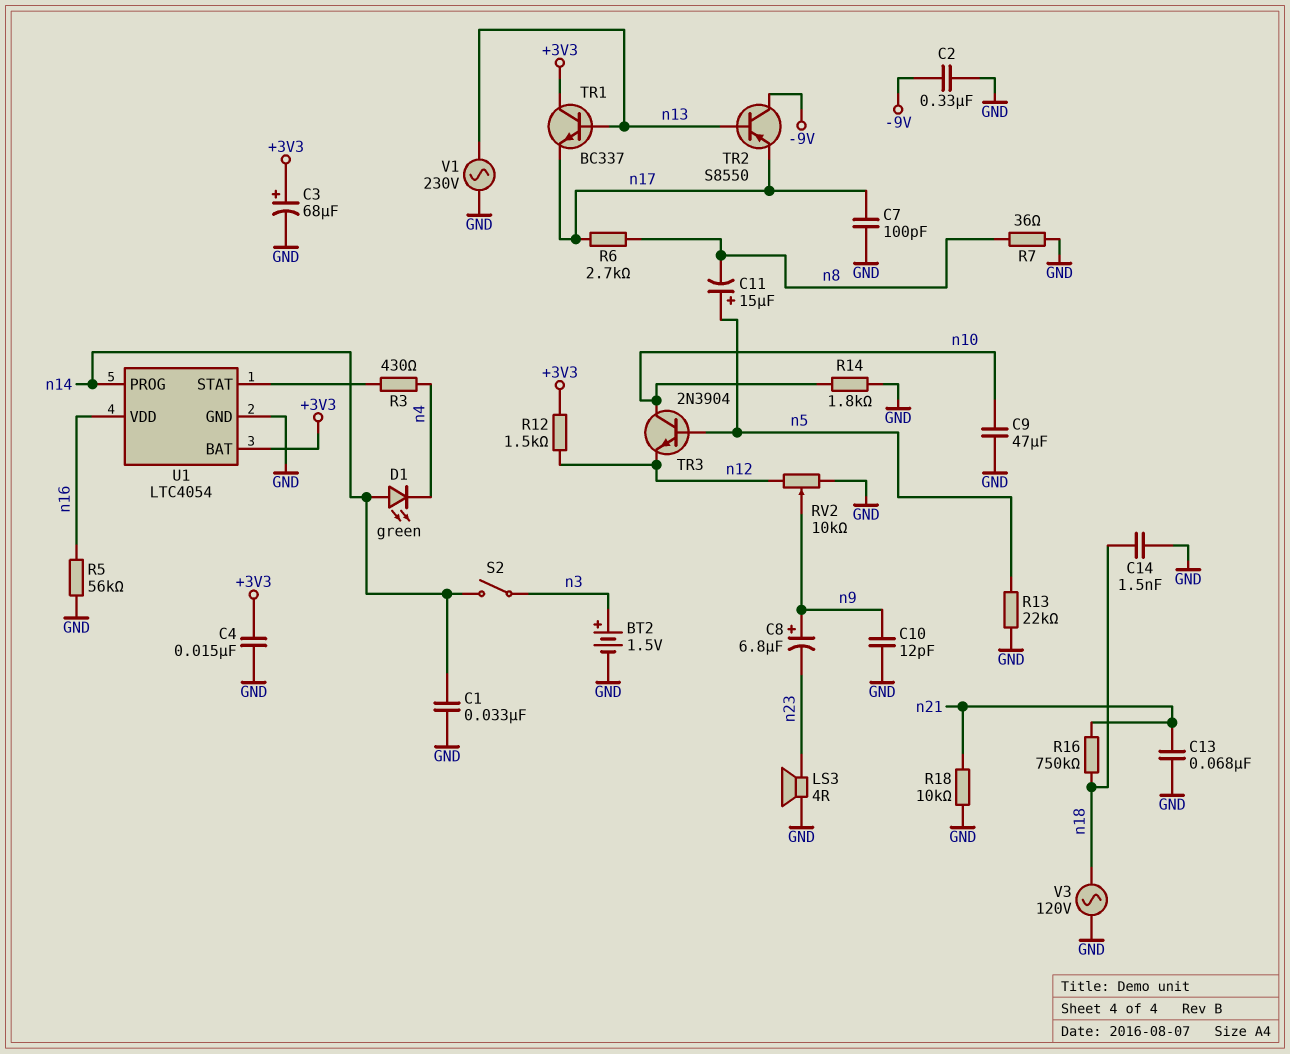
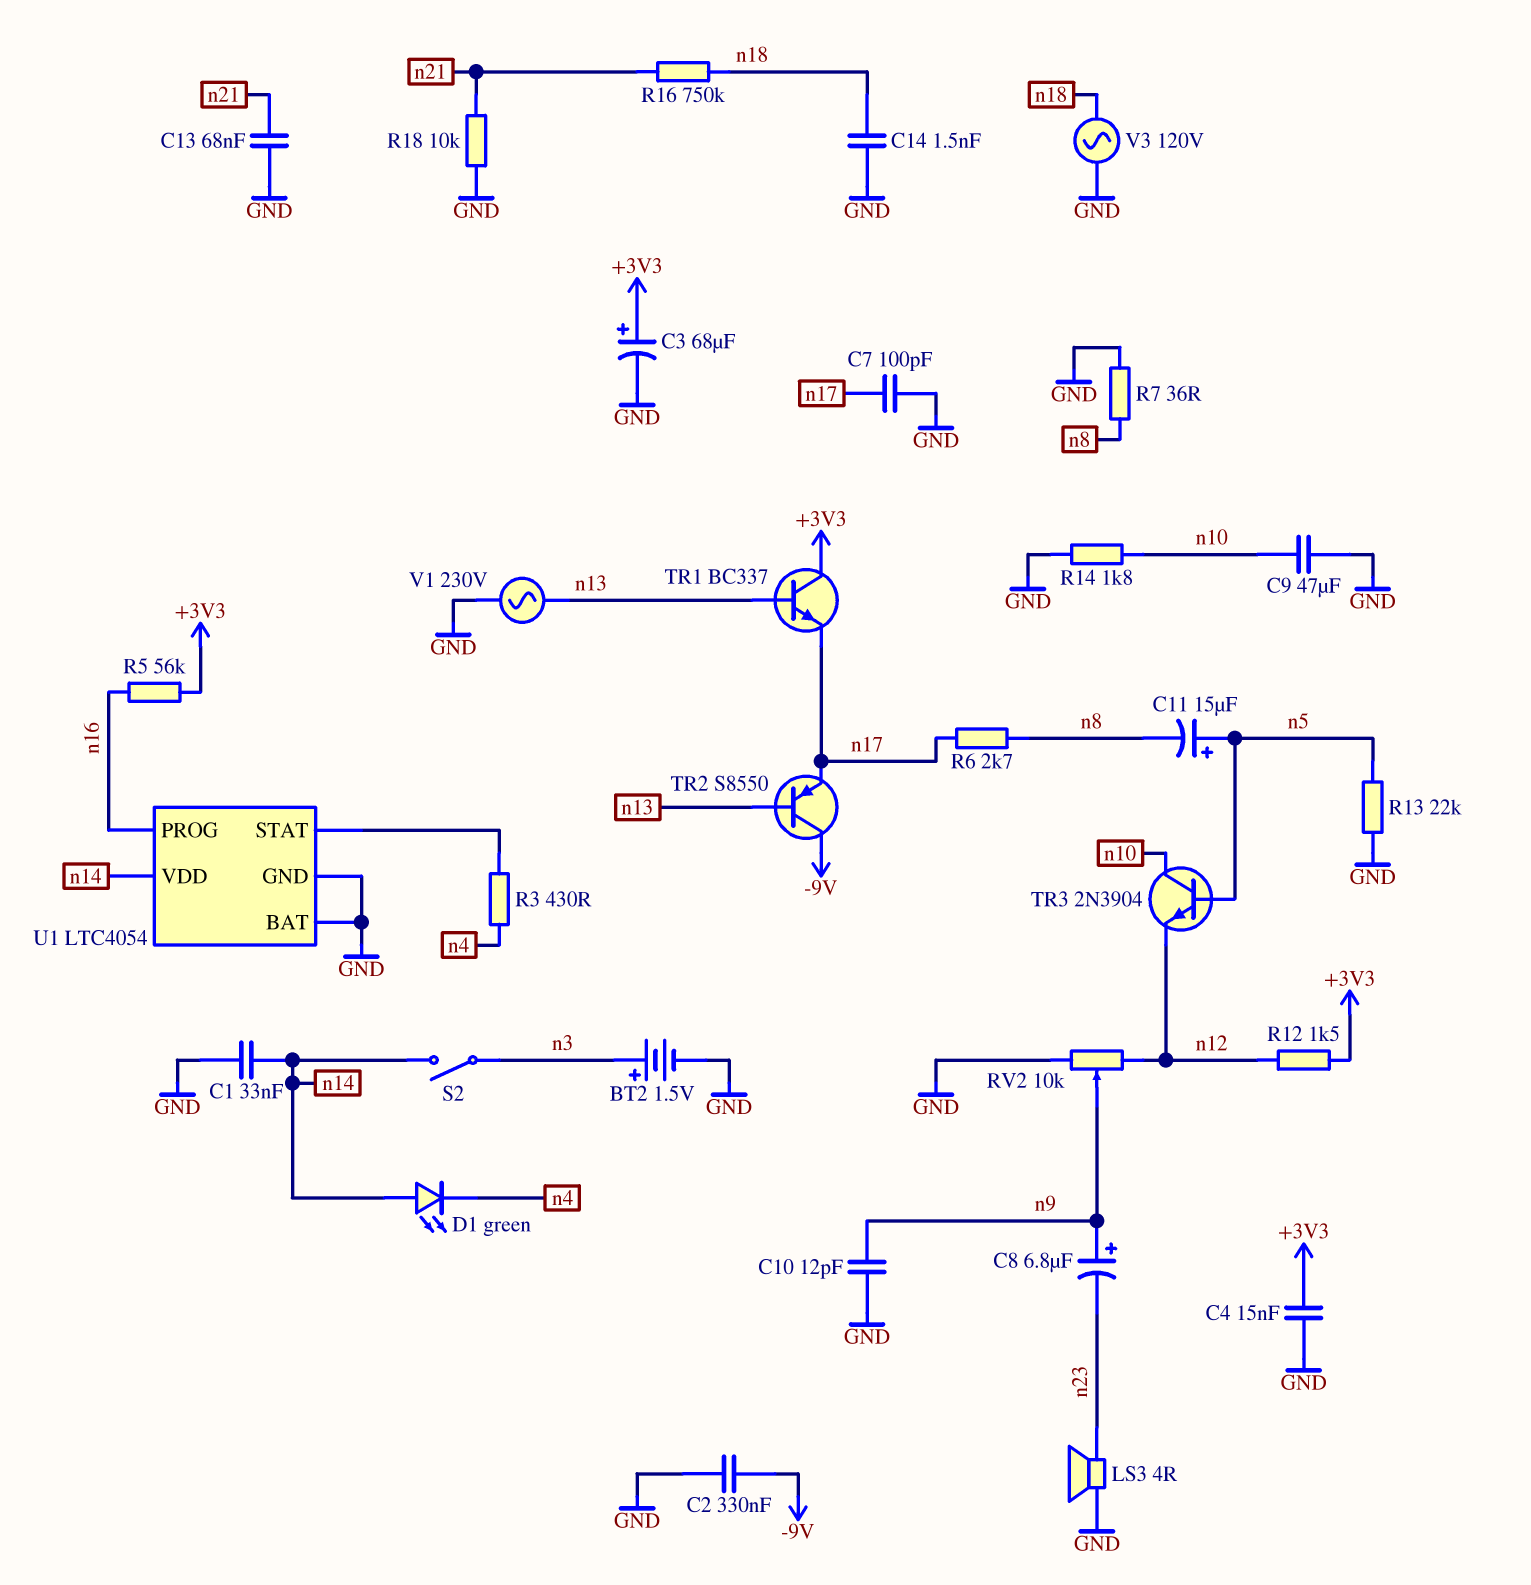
R5: 56k (GND, n16) -> 56k (+3V3, n16)
U1 pin BAT: +3V3 -> GND
U1 pin PROG: n14 -> n16
U1 pin VDD: n16 -> n14

